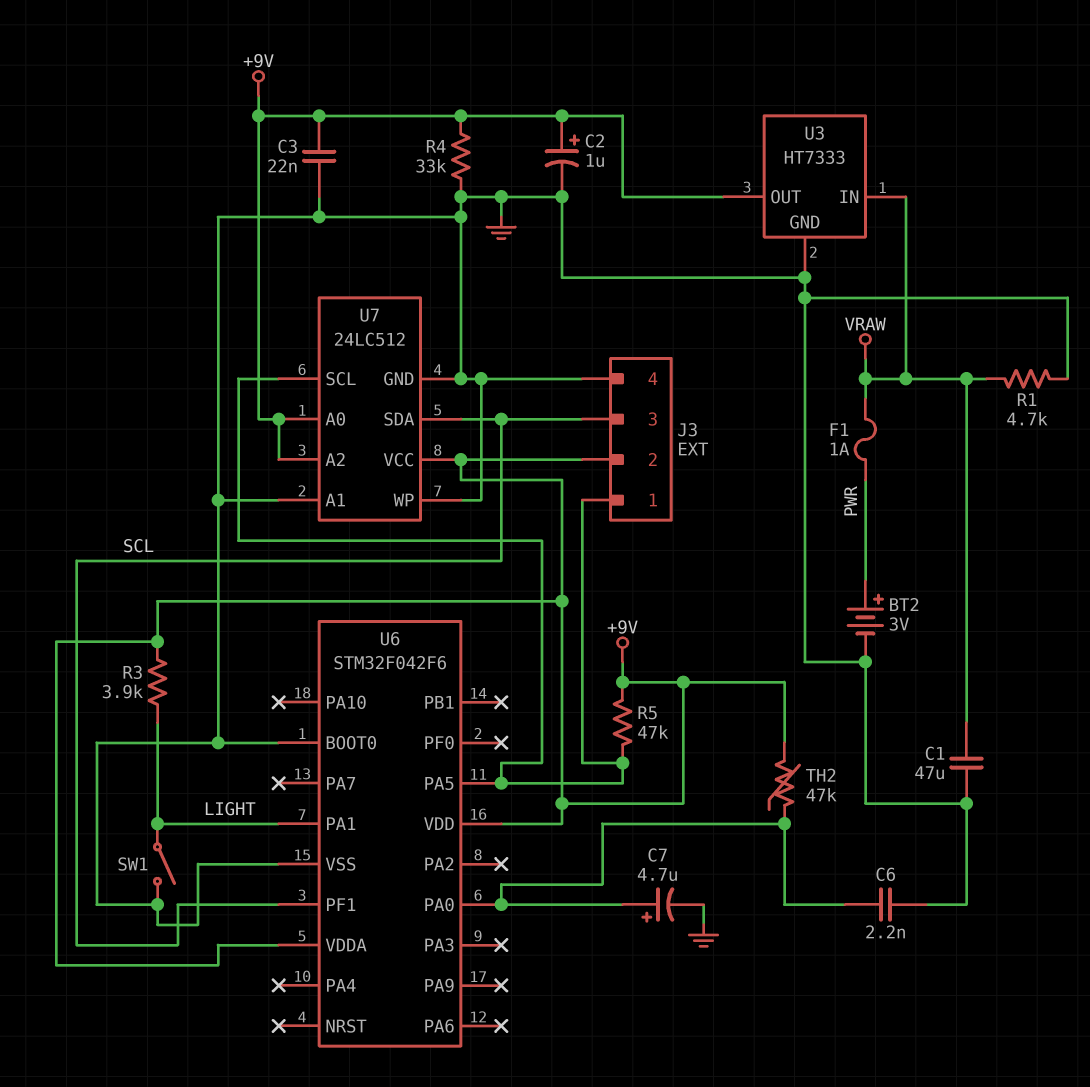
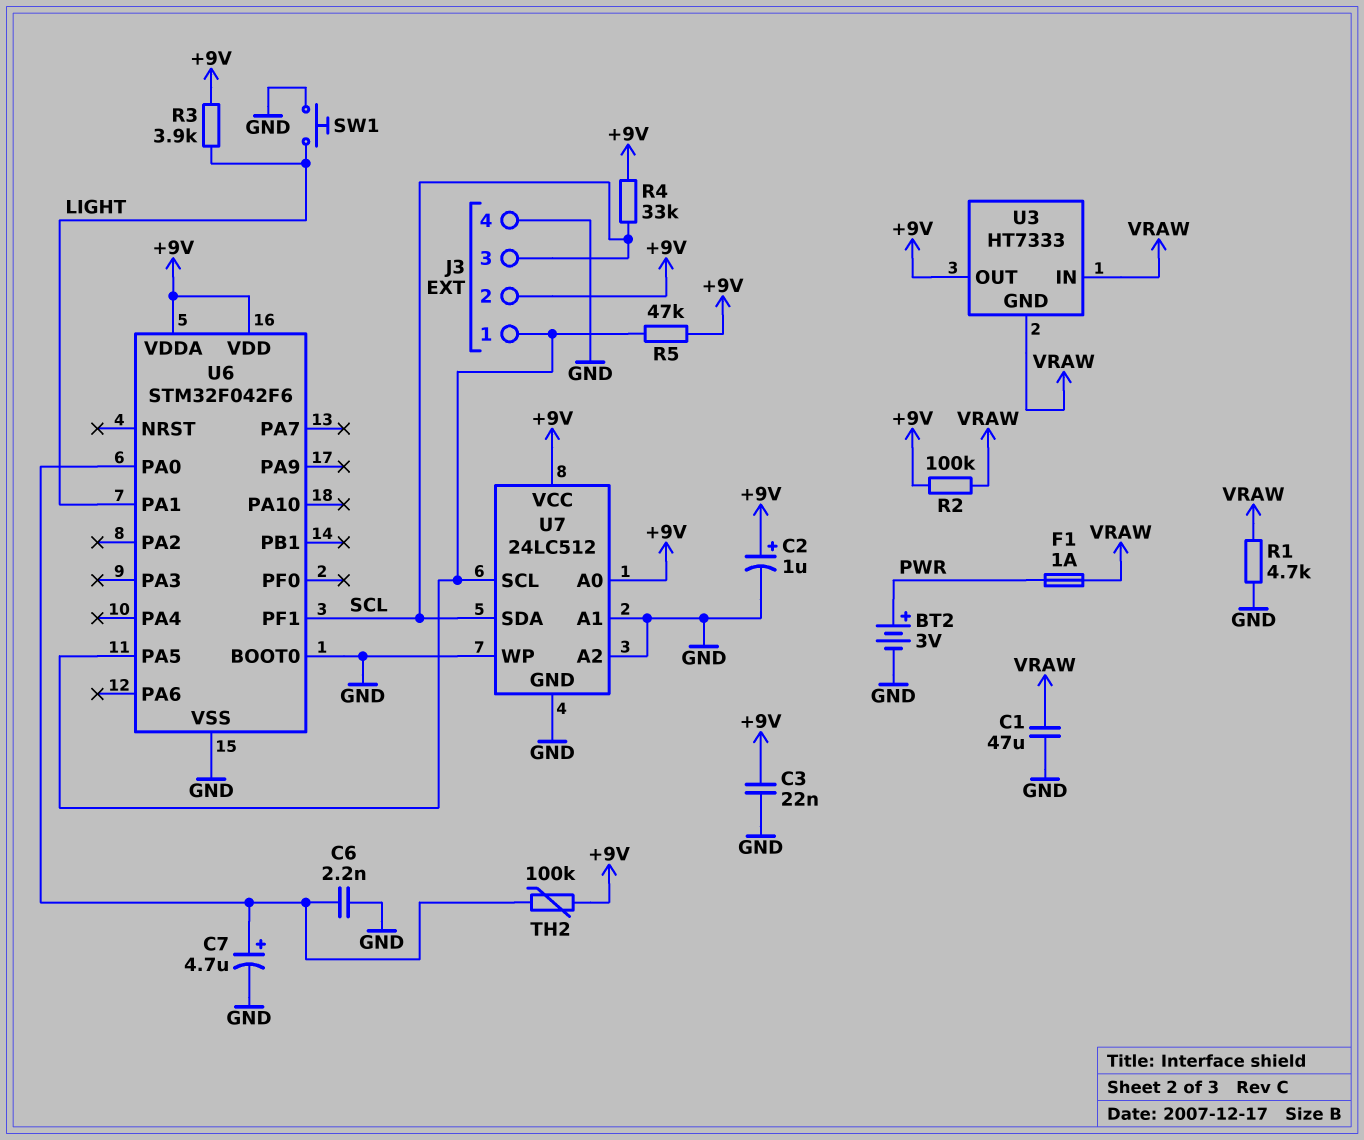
R2: none -> 100k (+9V, VRAW)
R4: 33k (+9V, GND) -> 33k (+9V, SCL)
SW1: switch (GND, LIGHT) -> button (GND, LIGHT)
TH2: 47k (+9V, U6/PA0) -> 100k (+9V, U6/PA0)
U3 pin GND: GND -> VRAW
U7 pin A2: +9V -> GND

